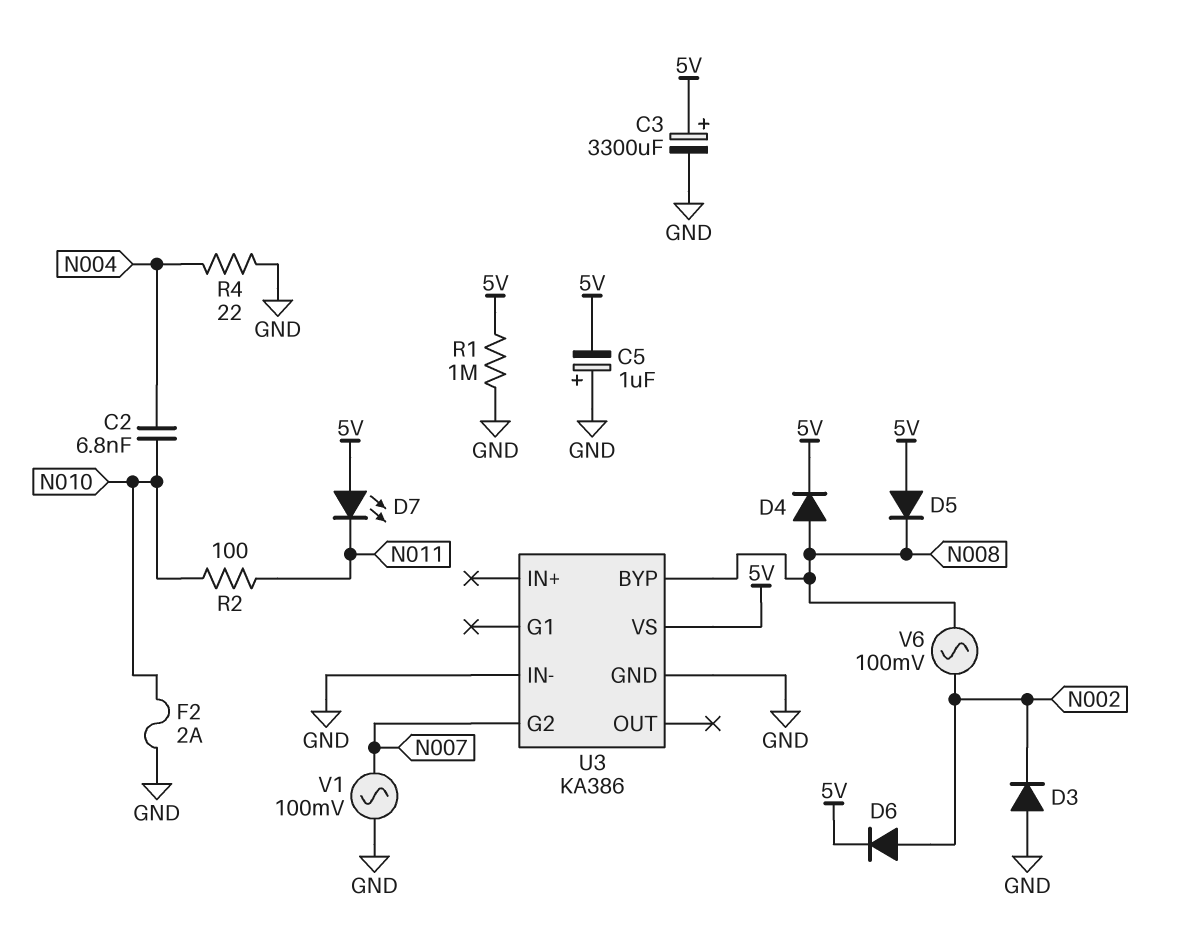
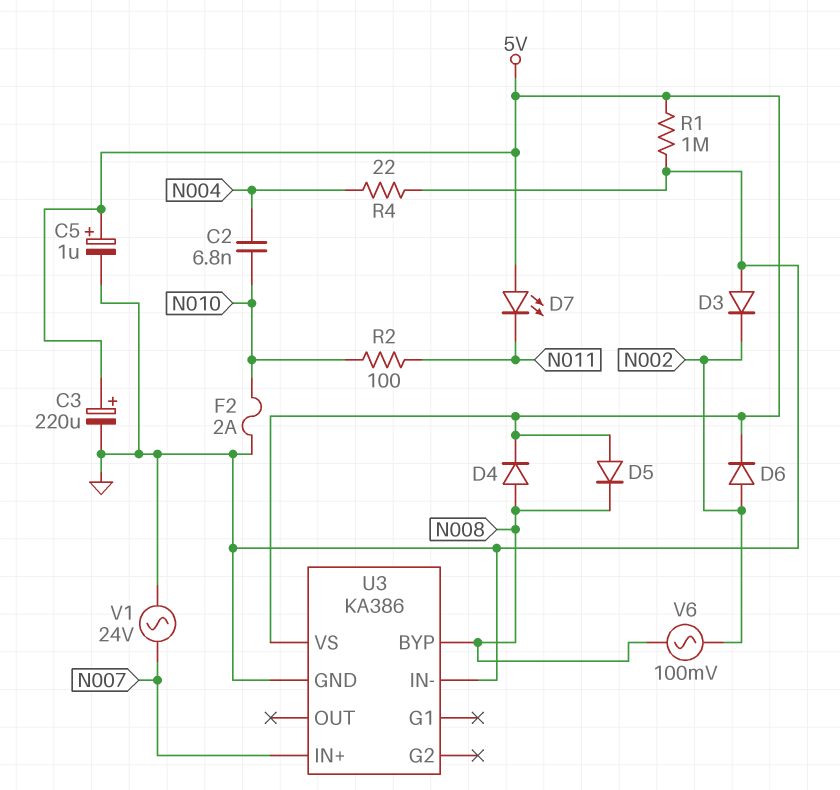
C3: 3300uF (plus 5V, minus GND) -> 220uF (plus 5V, minus GND)
C5: 1uF (plus GND, minus 5V) -> 1uF (plus 5V, minus GND)
U3 pin G2: N007 -> none
U3 pin IN+: none -> N007
V1: AC 100mV (GND, N007) -> AC 24V (GND, N007)

